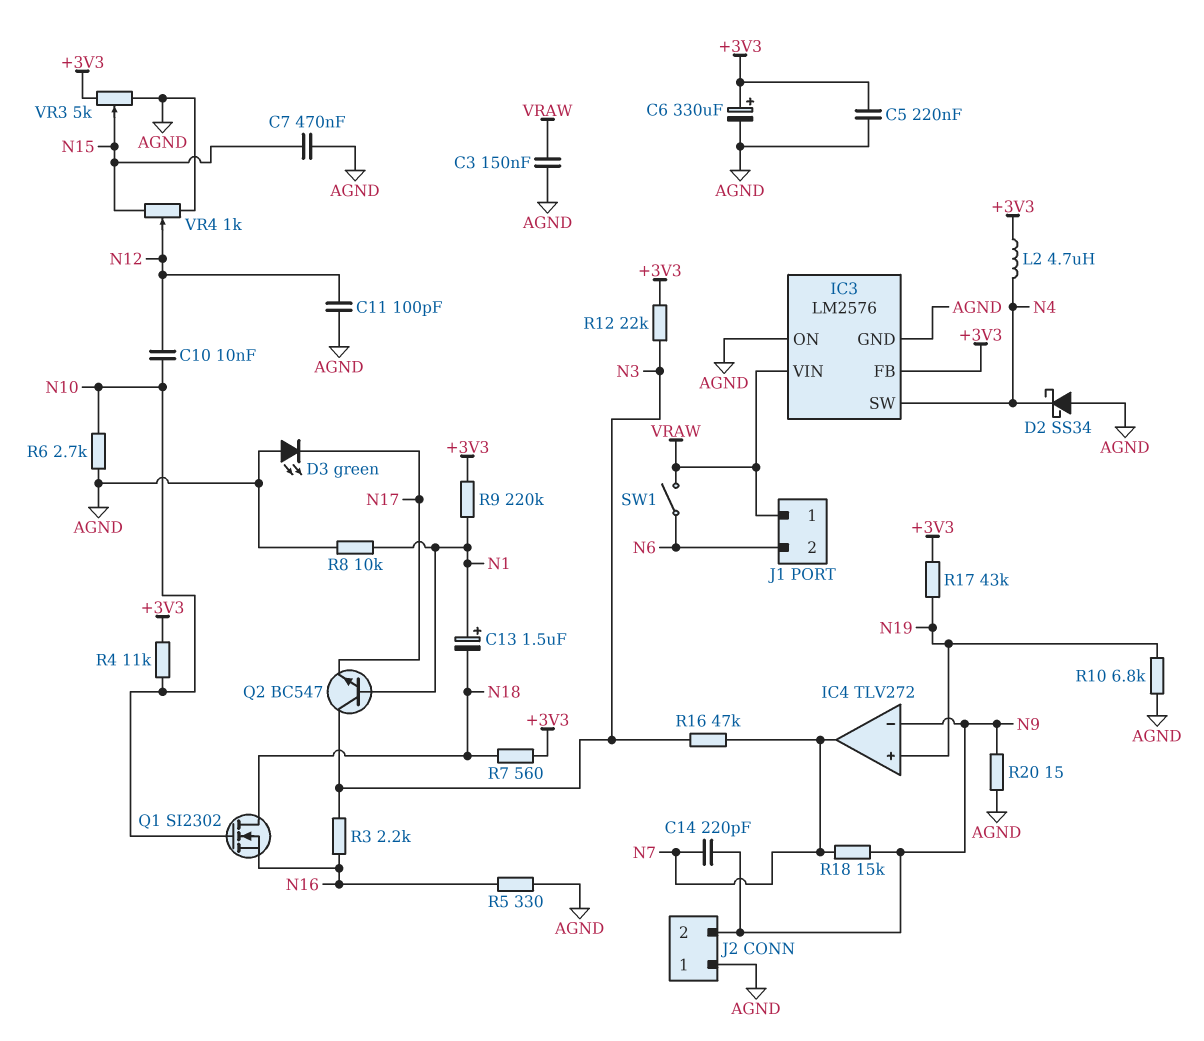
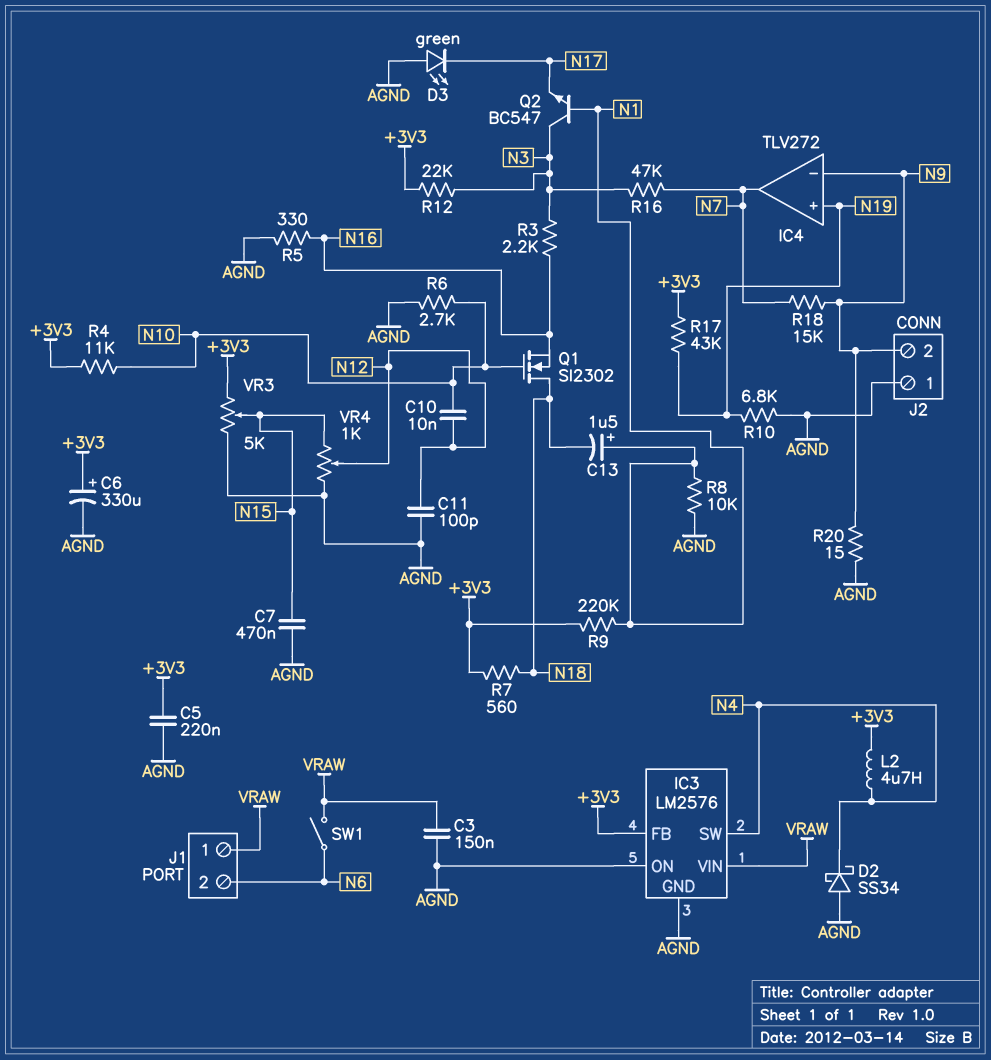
C14: 220pF (N7, N9) -> none

